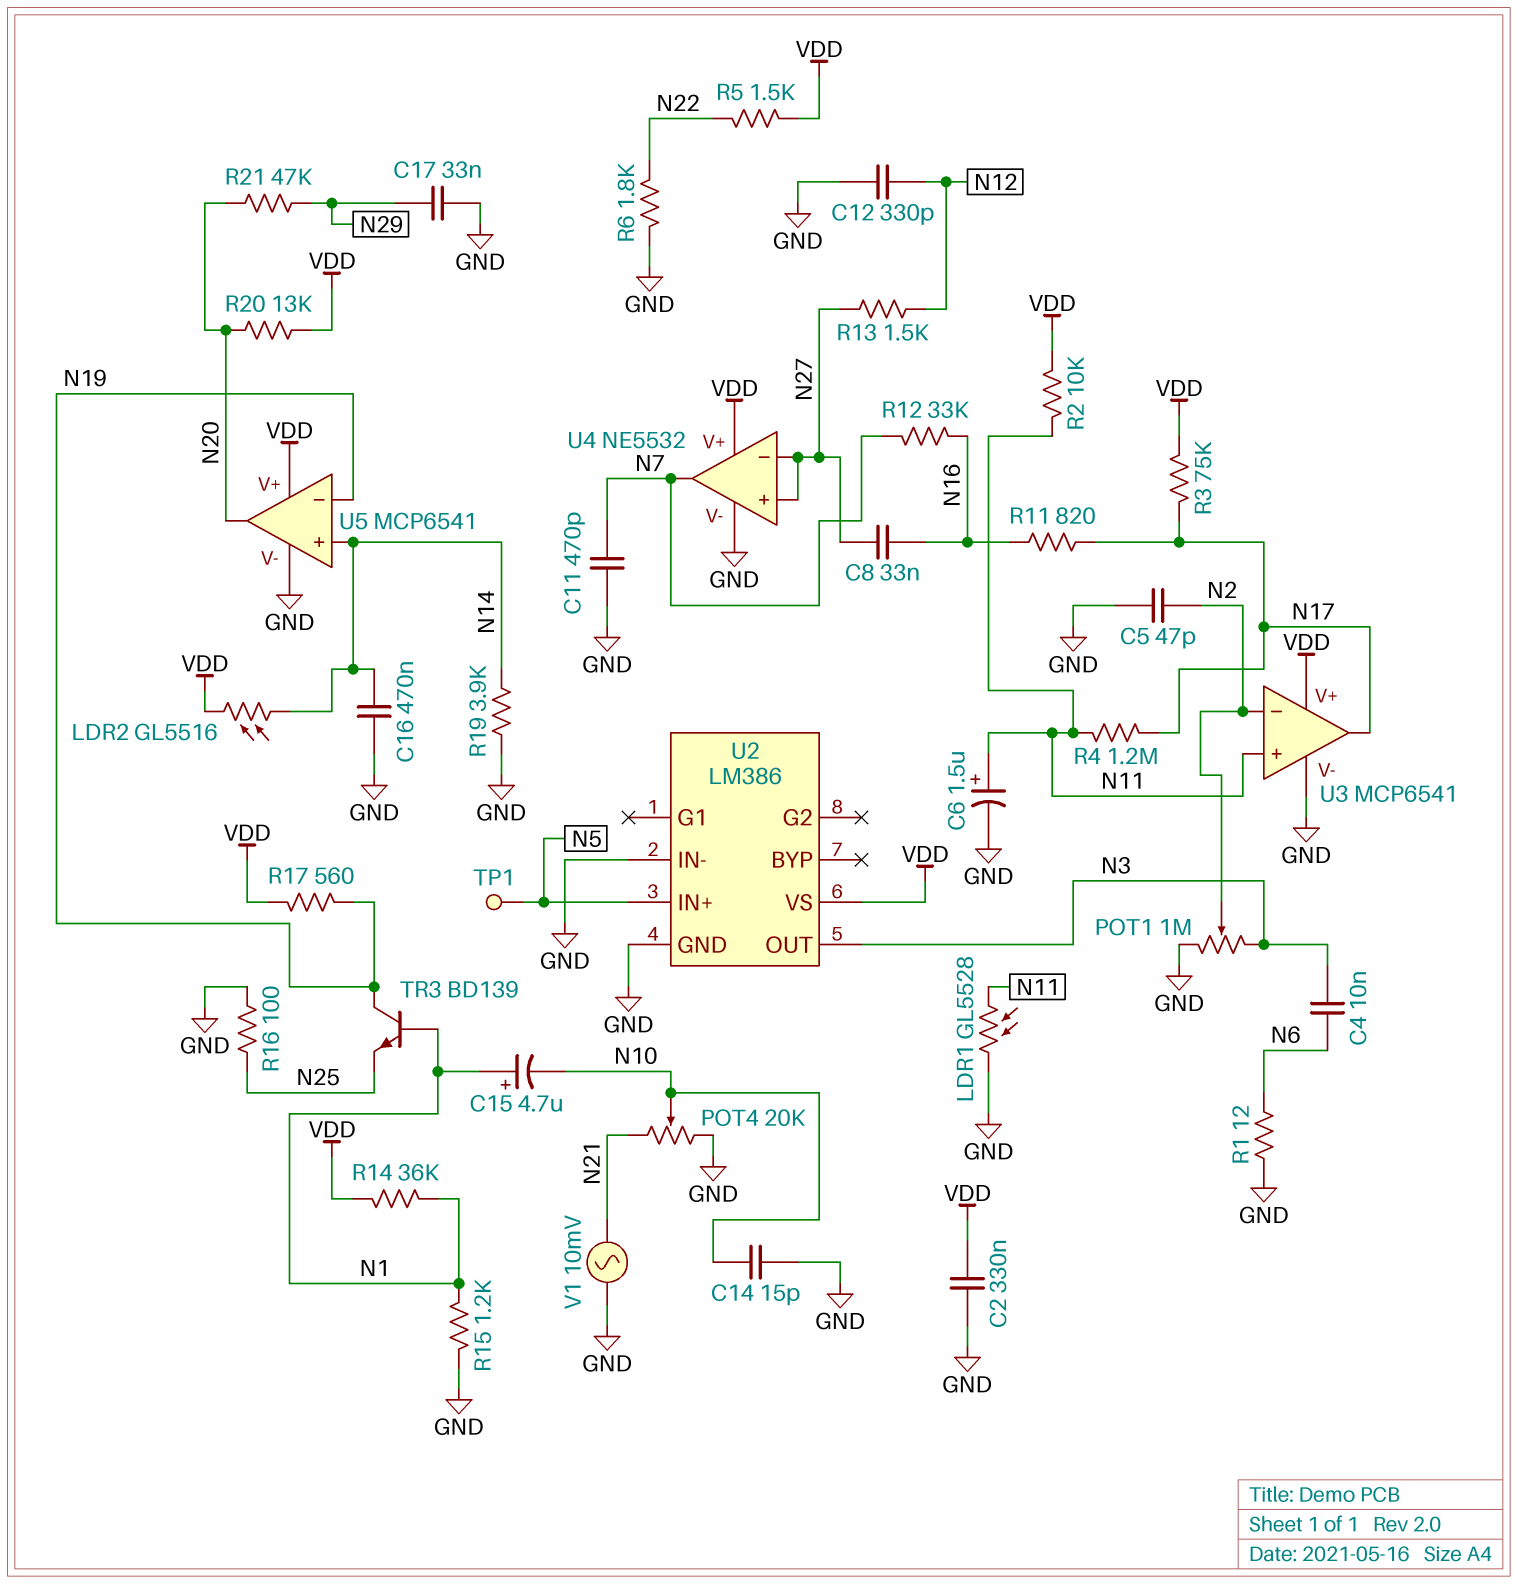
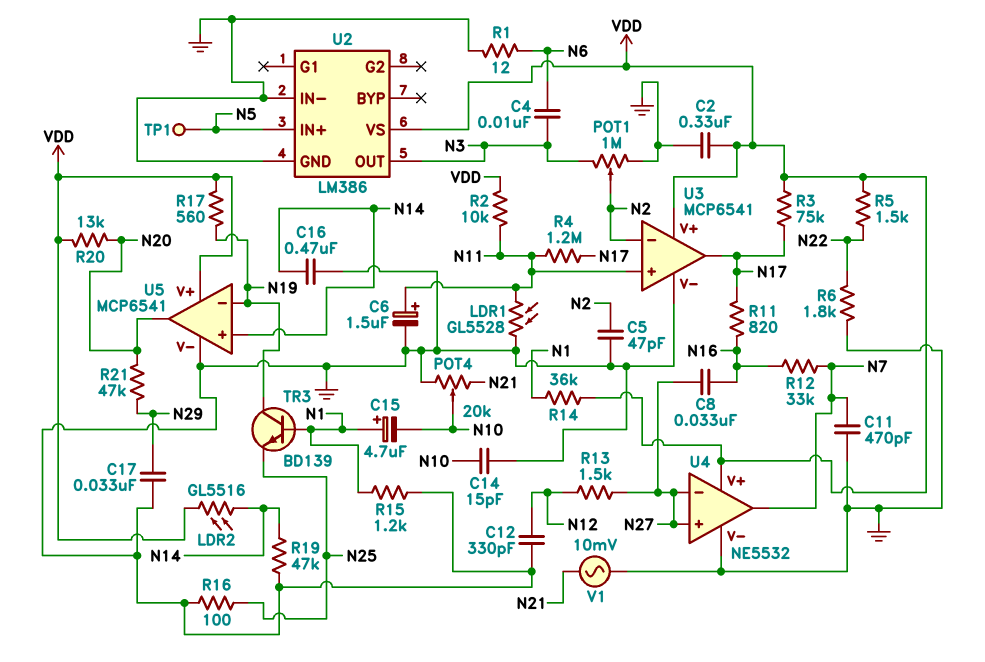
R19: 3.9k (GND, N14) -> 47k (GND, N14)

